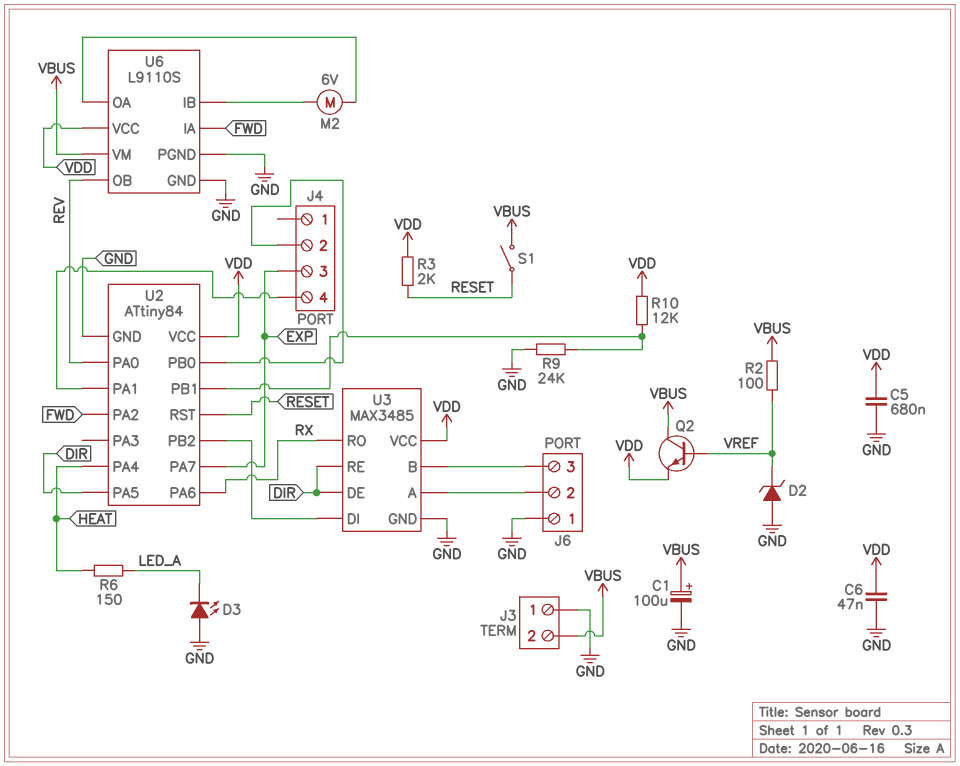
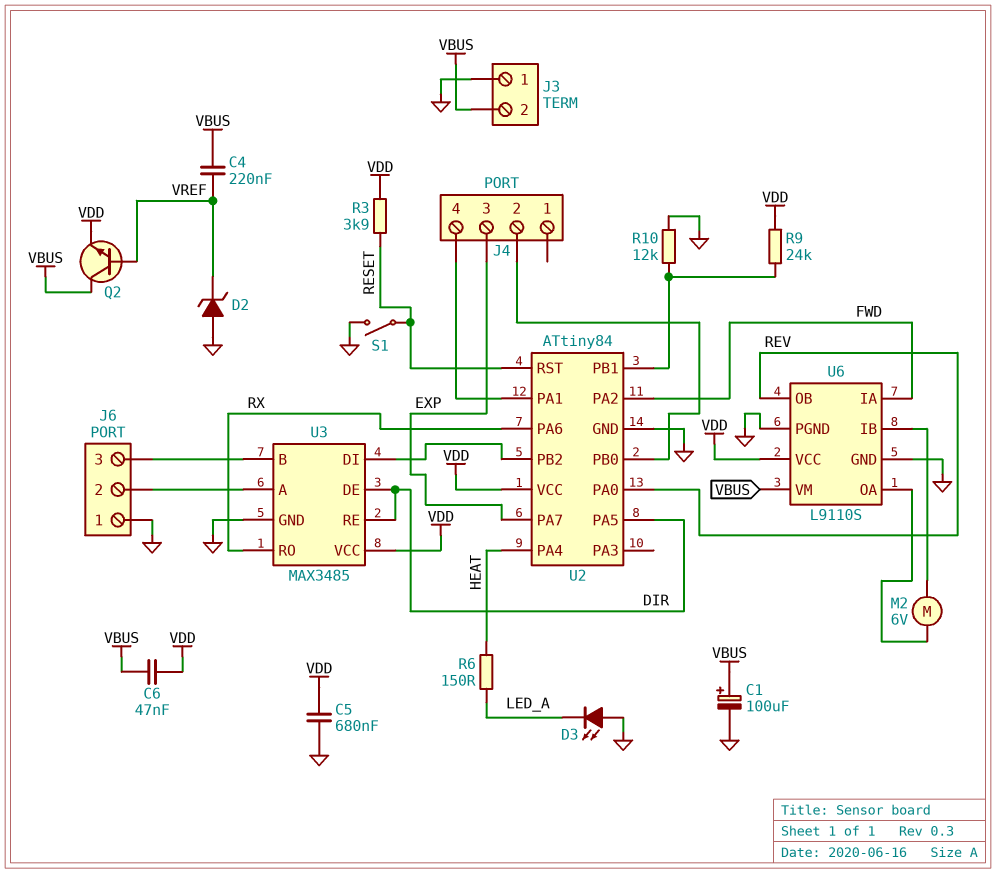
C4: none -> 220nF (VBUS, VREF)
C6: 47nF (GND, VDD) -> 47nF (VBUS, VDD)
R2: 100 (VBUS, VREF) -> none
R3: 2k (RESET, VDD) -> 3.9k (RESET, VDD)
R9: 24k (GND, U2/PB1) -> 24k (U2/PB1, VDD)
R10: 12k (U2/PB1, VDD) -> 12k (GND, U2/PB1)
S1: switch (RESET, VBUS) -> switch (GND, RESET)

